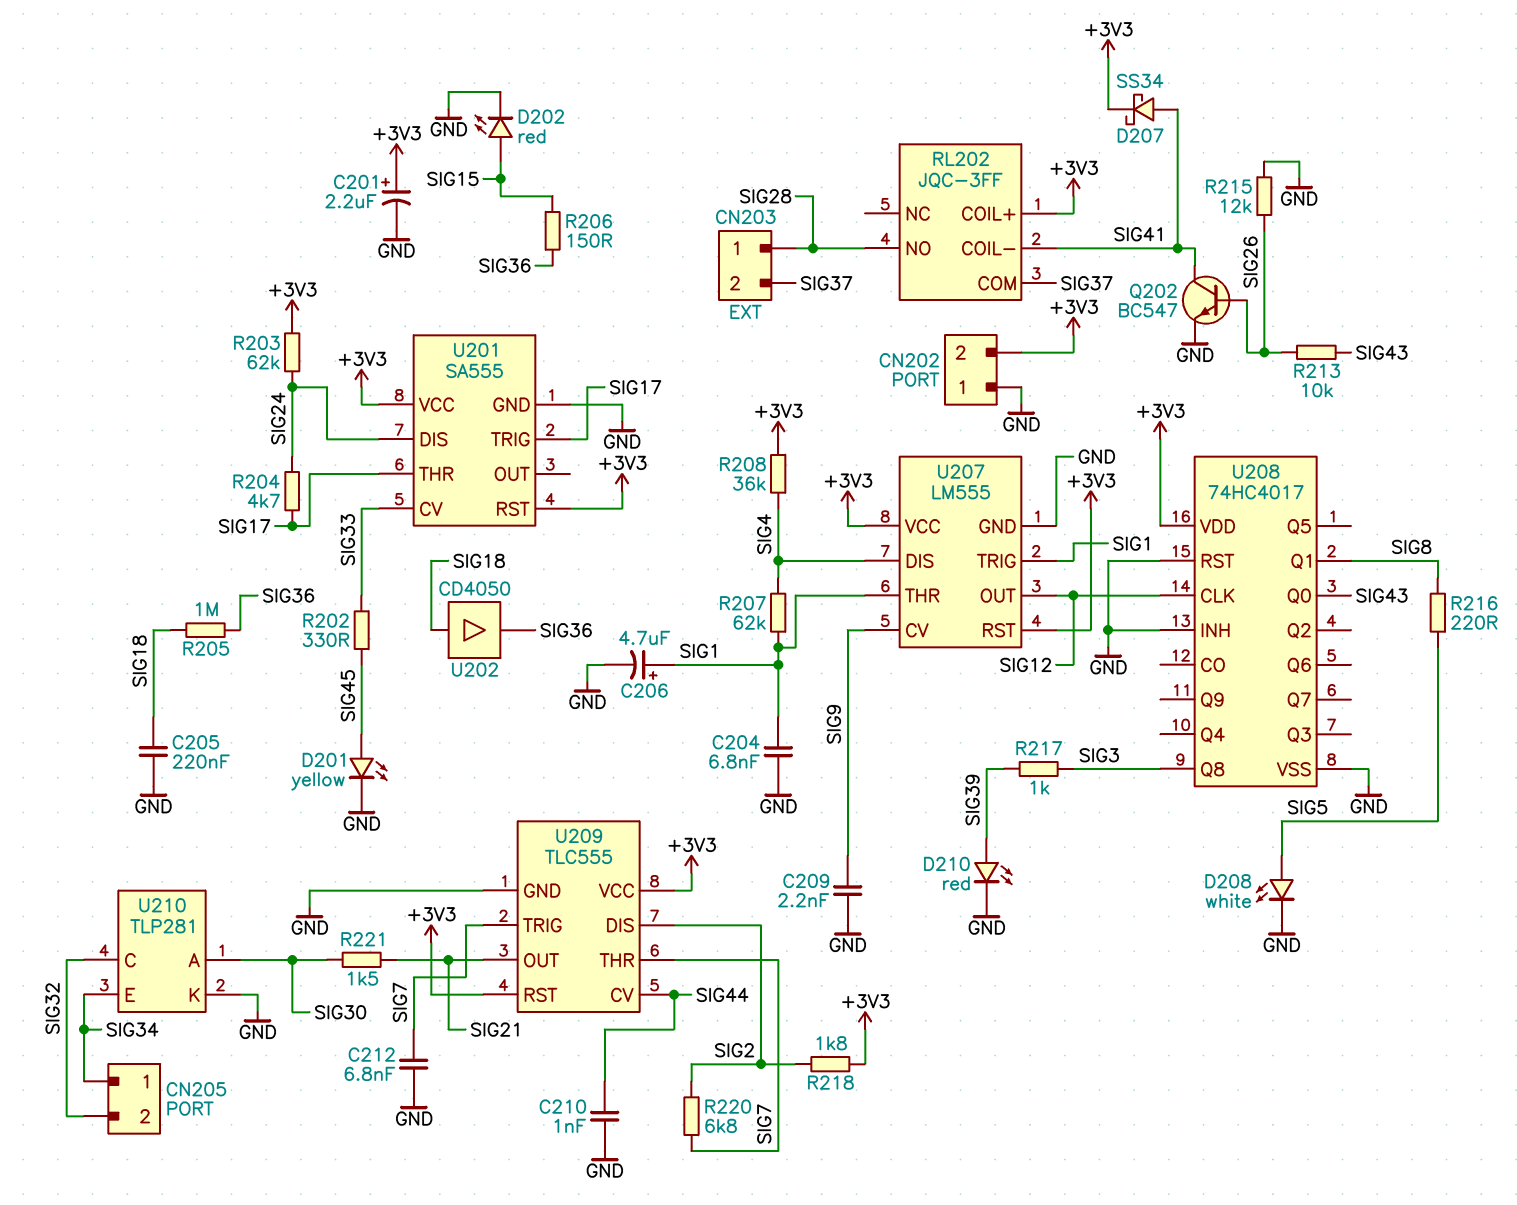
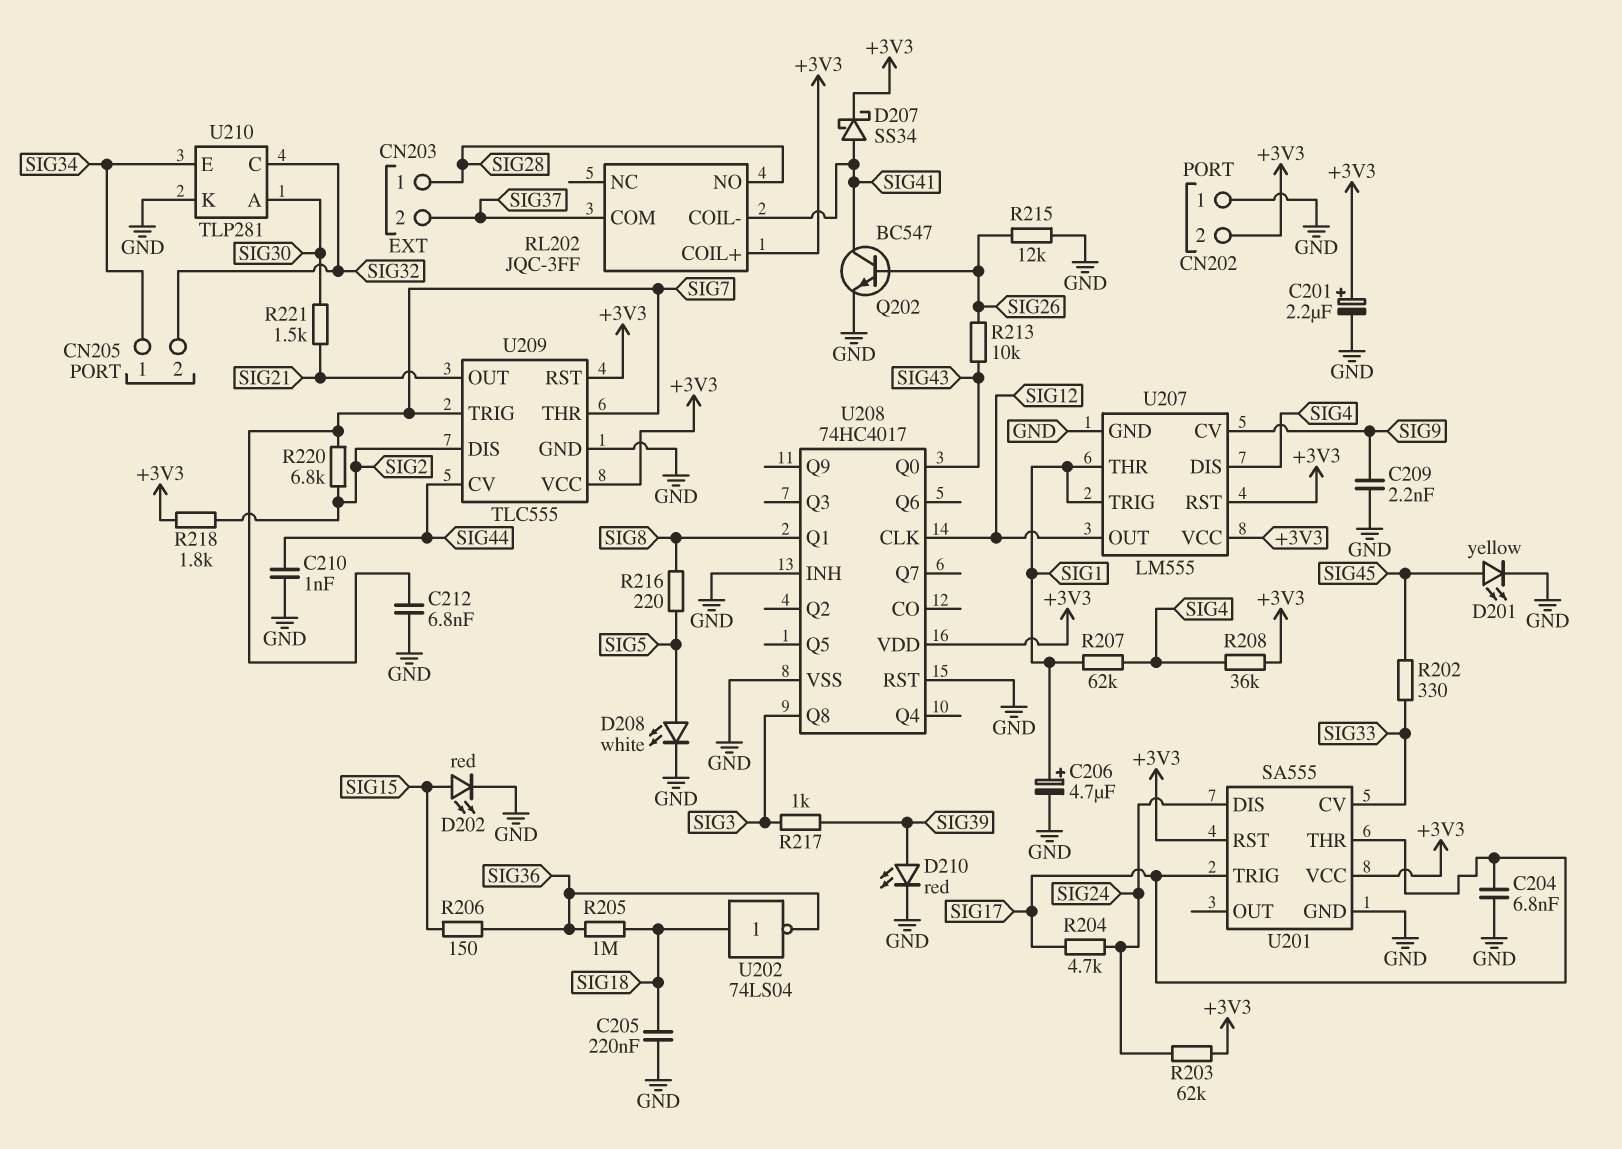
C204: 6.8nF (GND, SIG1) -> 6.8nF (GND, SIG17)
U202: buffer CD4050 (in SIG18, out SIG36) -> NOT 74LS04 (in SIG18, out SIG36)

